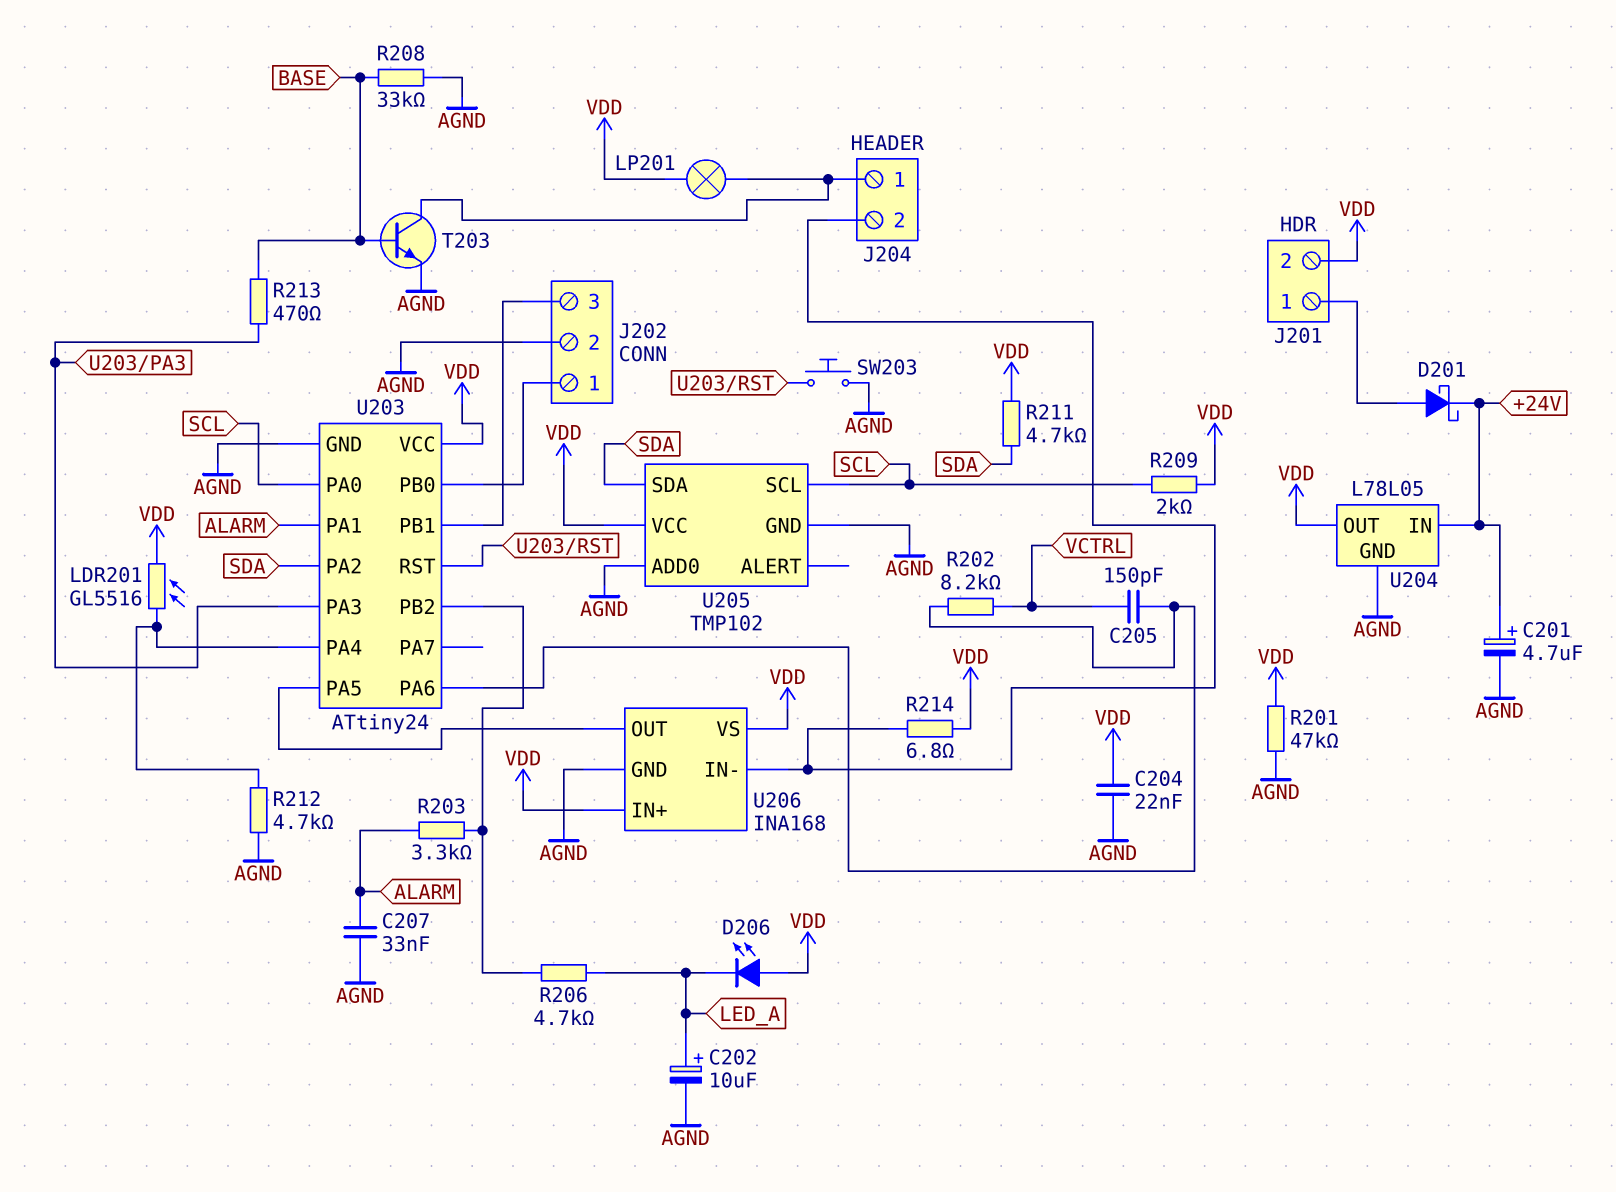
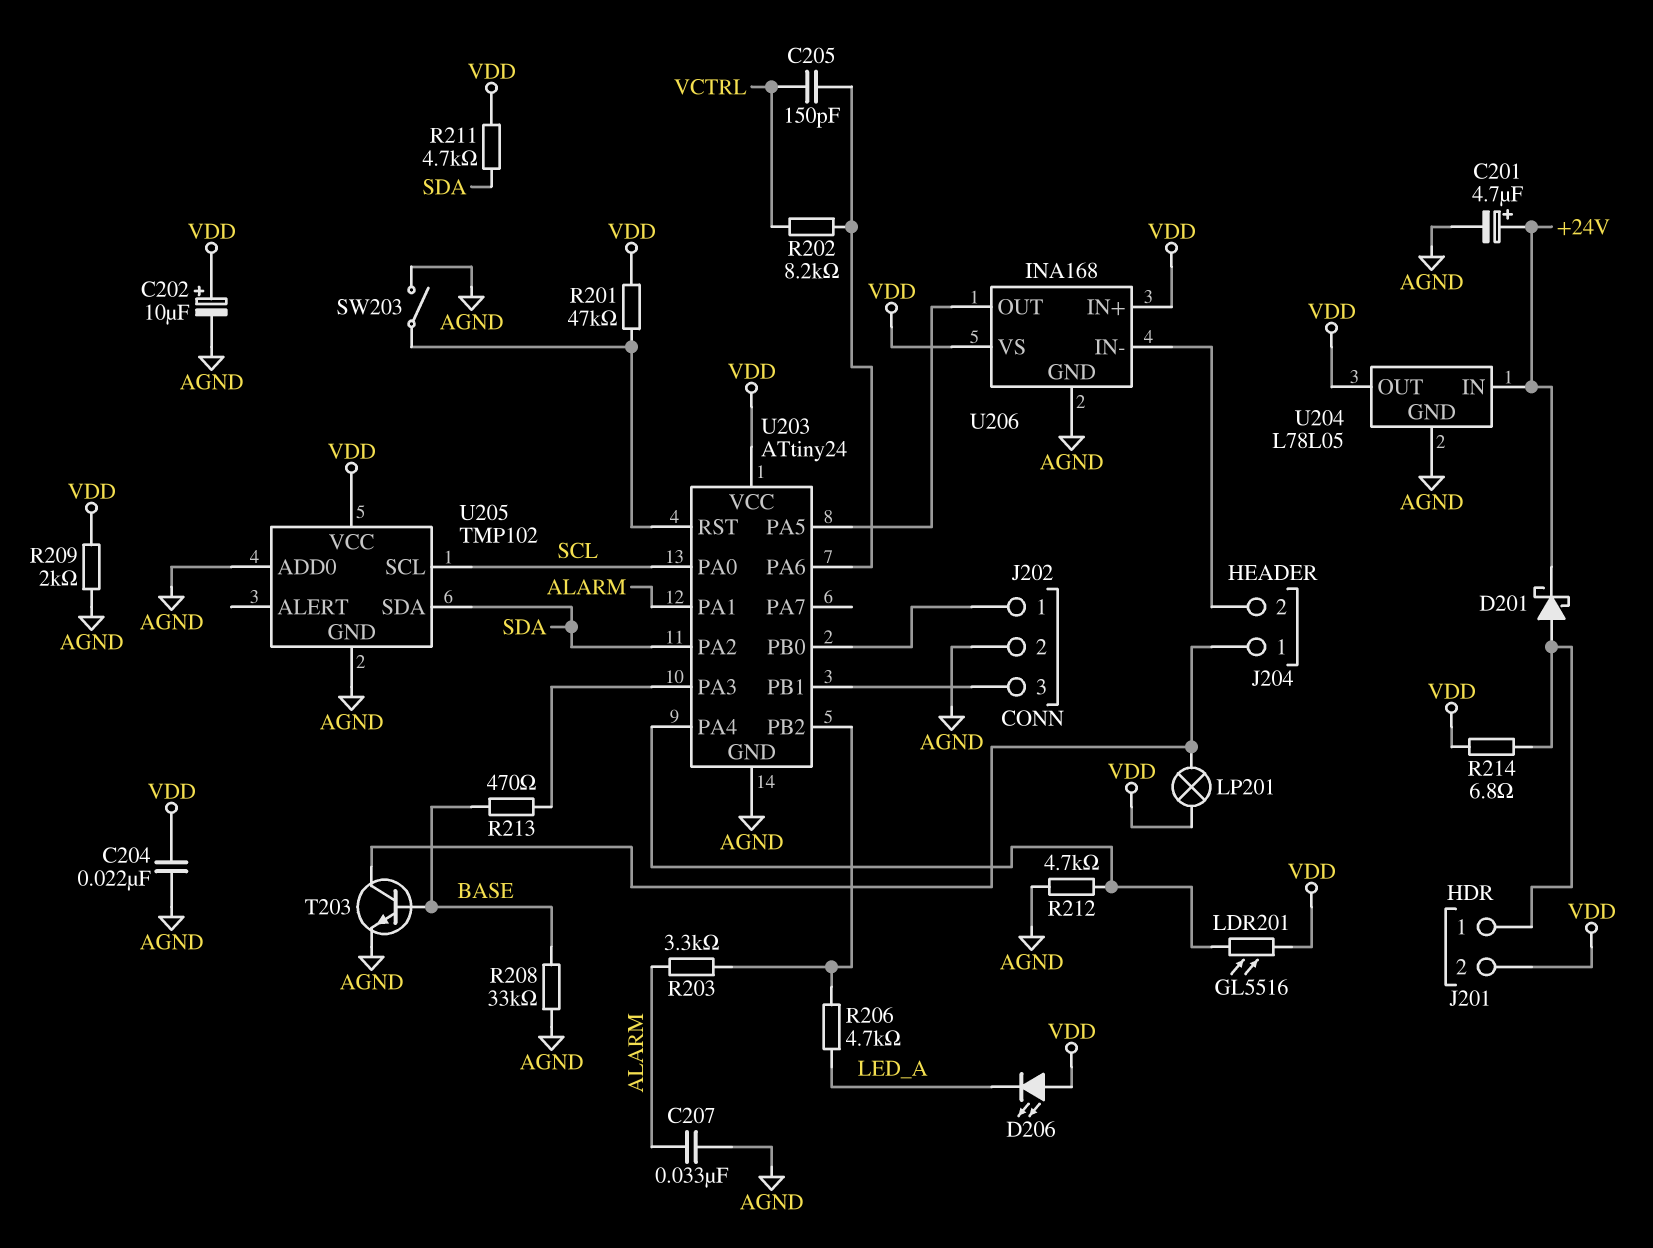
C202: 10uF (plus LED_A, minus AGND) -> 10uF (plus VDD, minus AGND)
R201: 47k (AGND, VDD) -> 47k (U203/RST, VDD)
R209: 2k (SCL, VDD) -> 2k (AGND, VDD)
R214: 6.8 (J204/2, VDD) -> 6.8 (J201/1, VDD)
SW203: button (AGND, U203/RST) -> switch (AGND, U203/RST)

